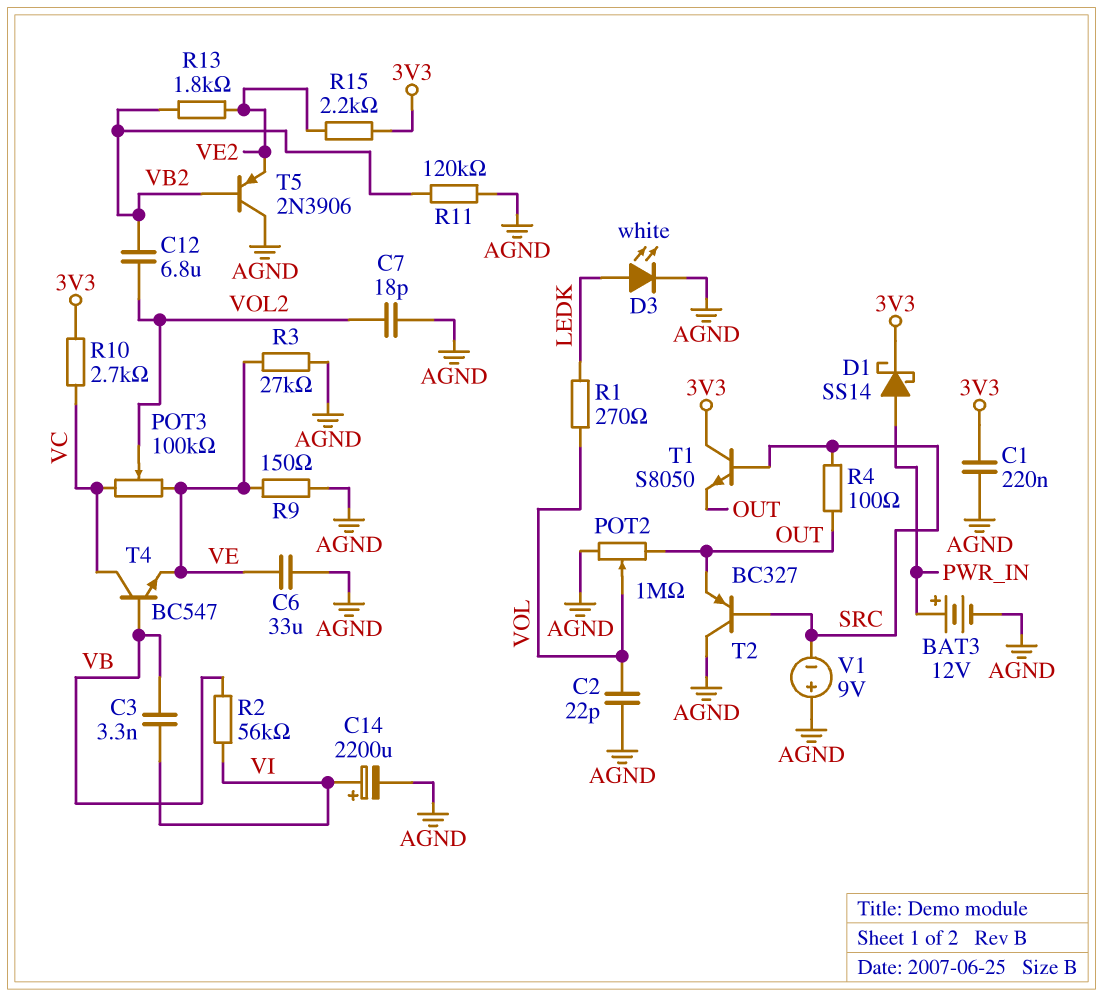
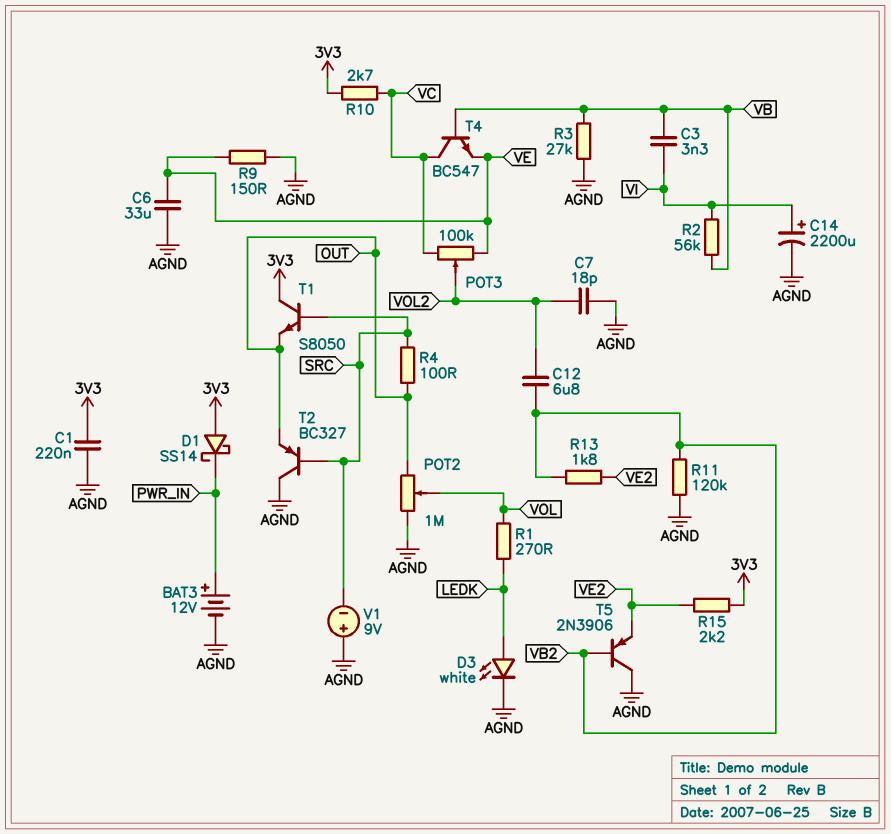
C2: 22pF (AGND, VOL) -> none
D1: schottky SS14 (A PWR_IN, K 3V3) -> schottky SS14 (A 3V3, K PWR_IN)
R3: 27k (AGND, VE) -> 27k (AGND, VB)

